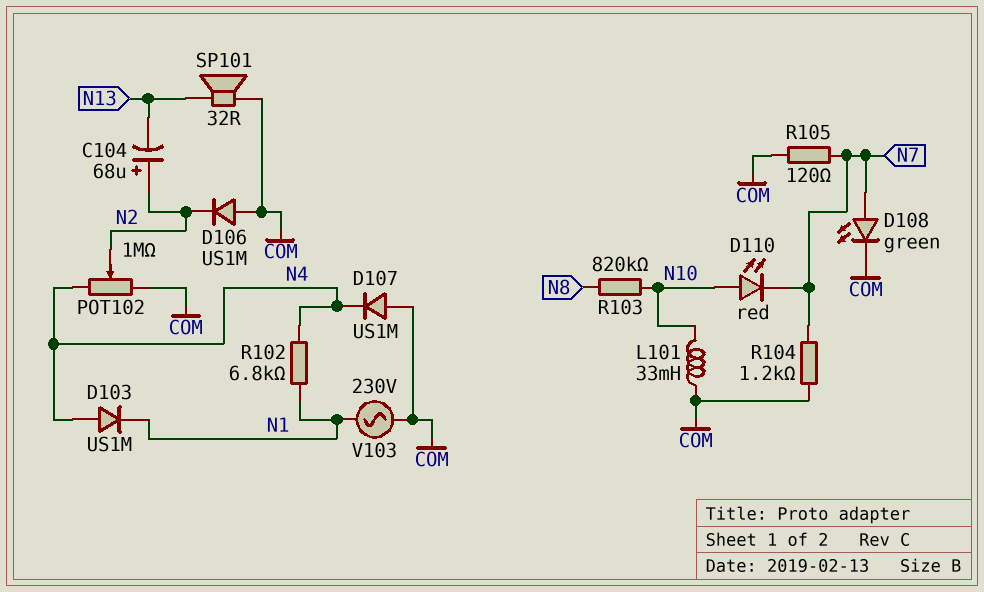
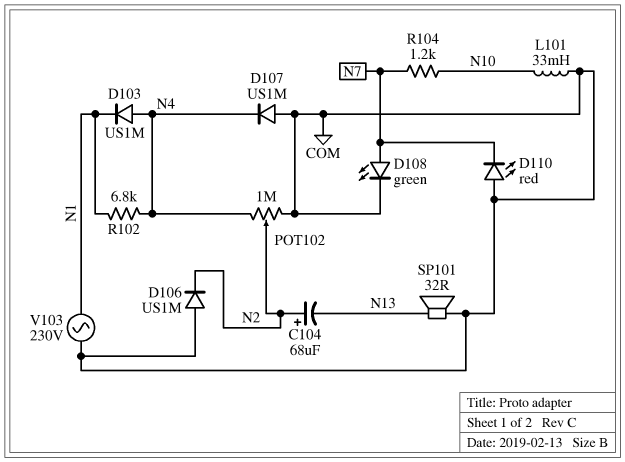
D110: LED red (A N10, K N7) -> LED red (A COM, K N7)
R103: 820k (N8, N10) -> none
R104: 1.2k (COM, N7) -> 1.2k (N7, N10)
R105: 120 (COM, N7) -> none

